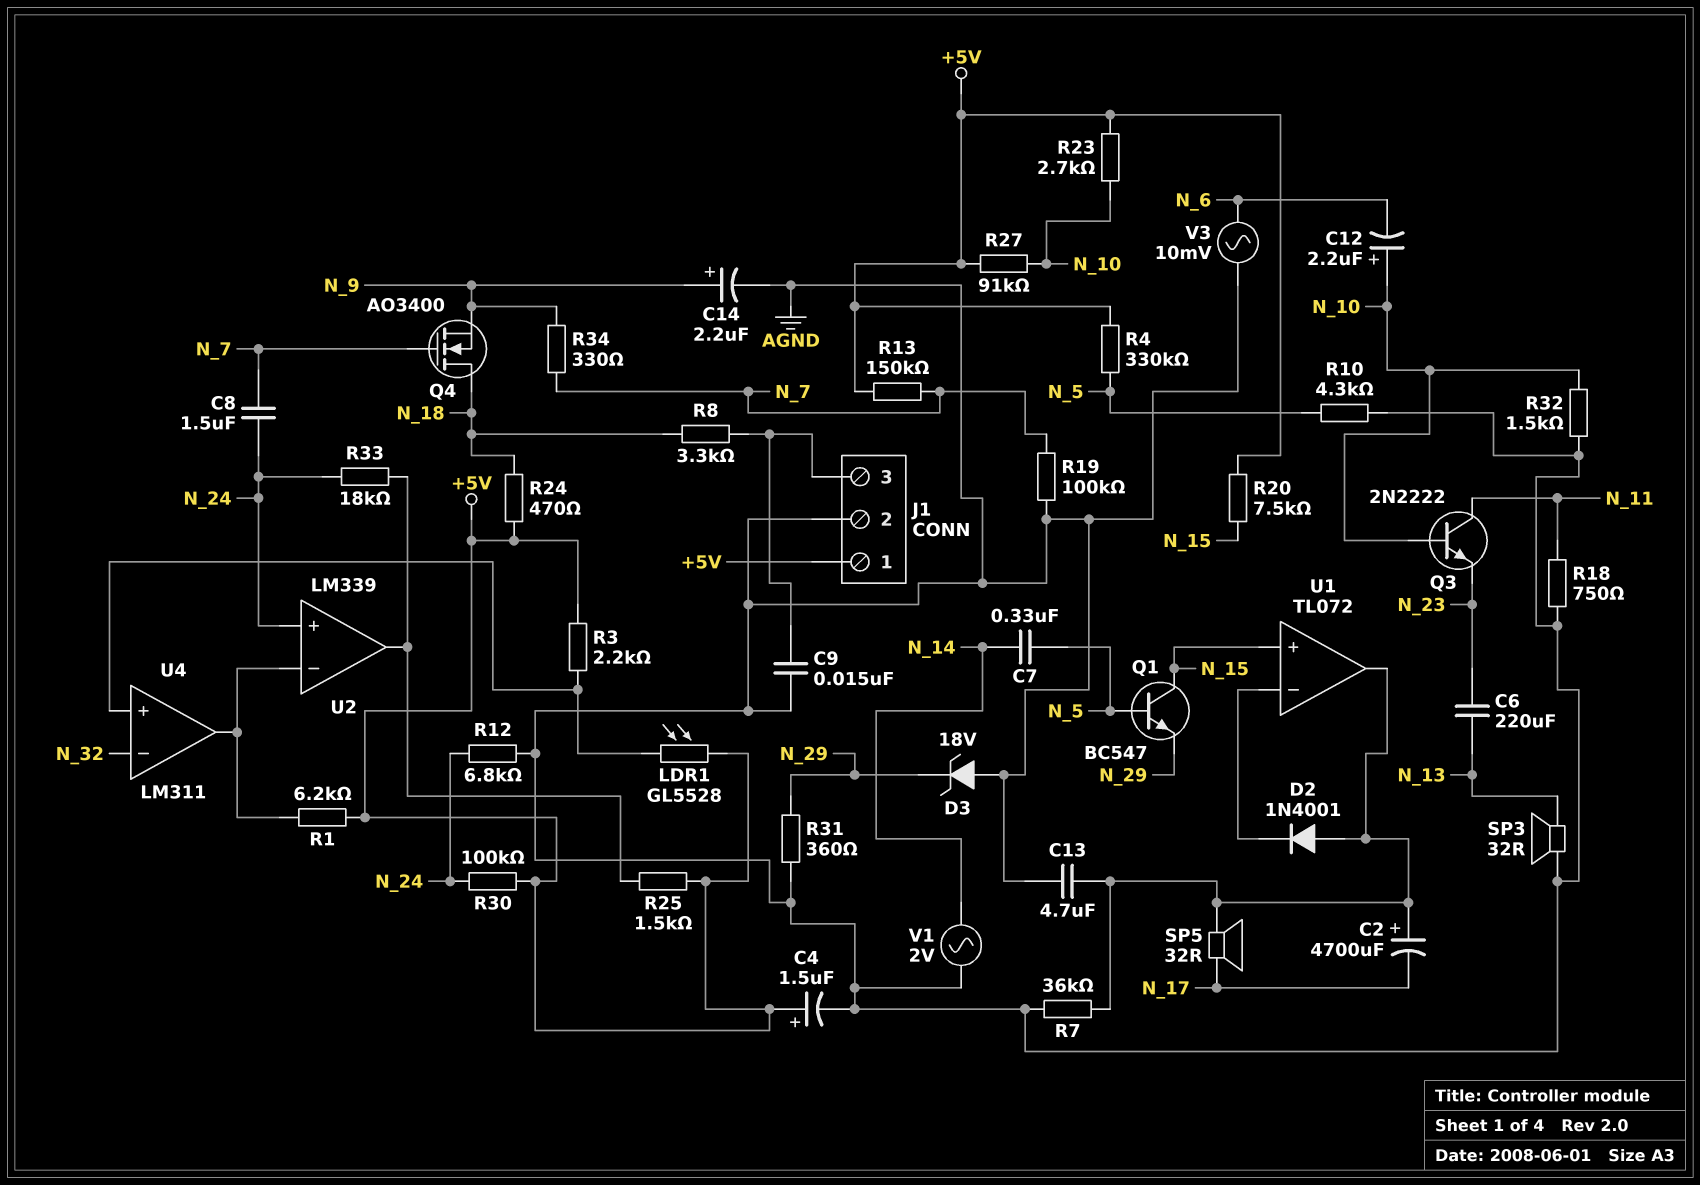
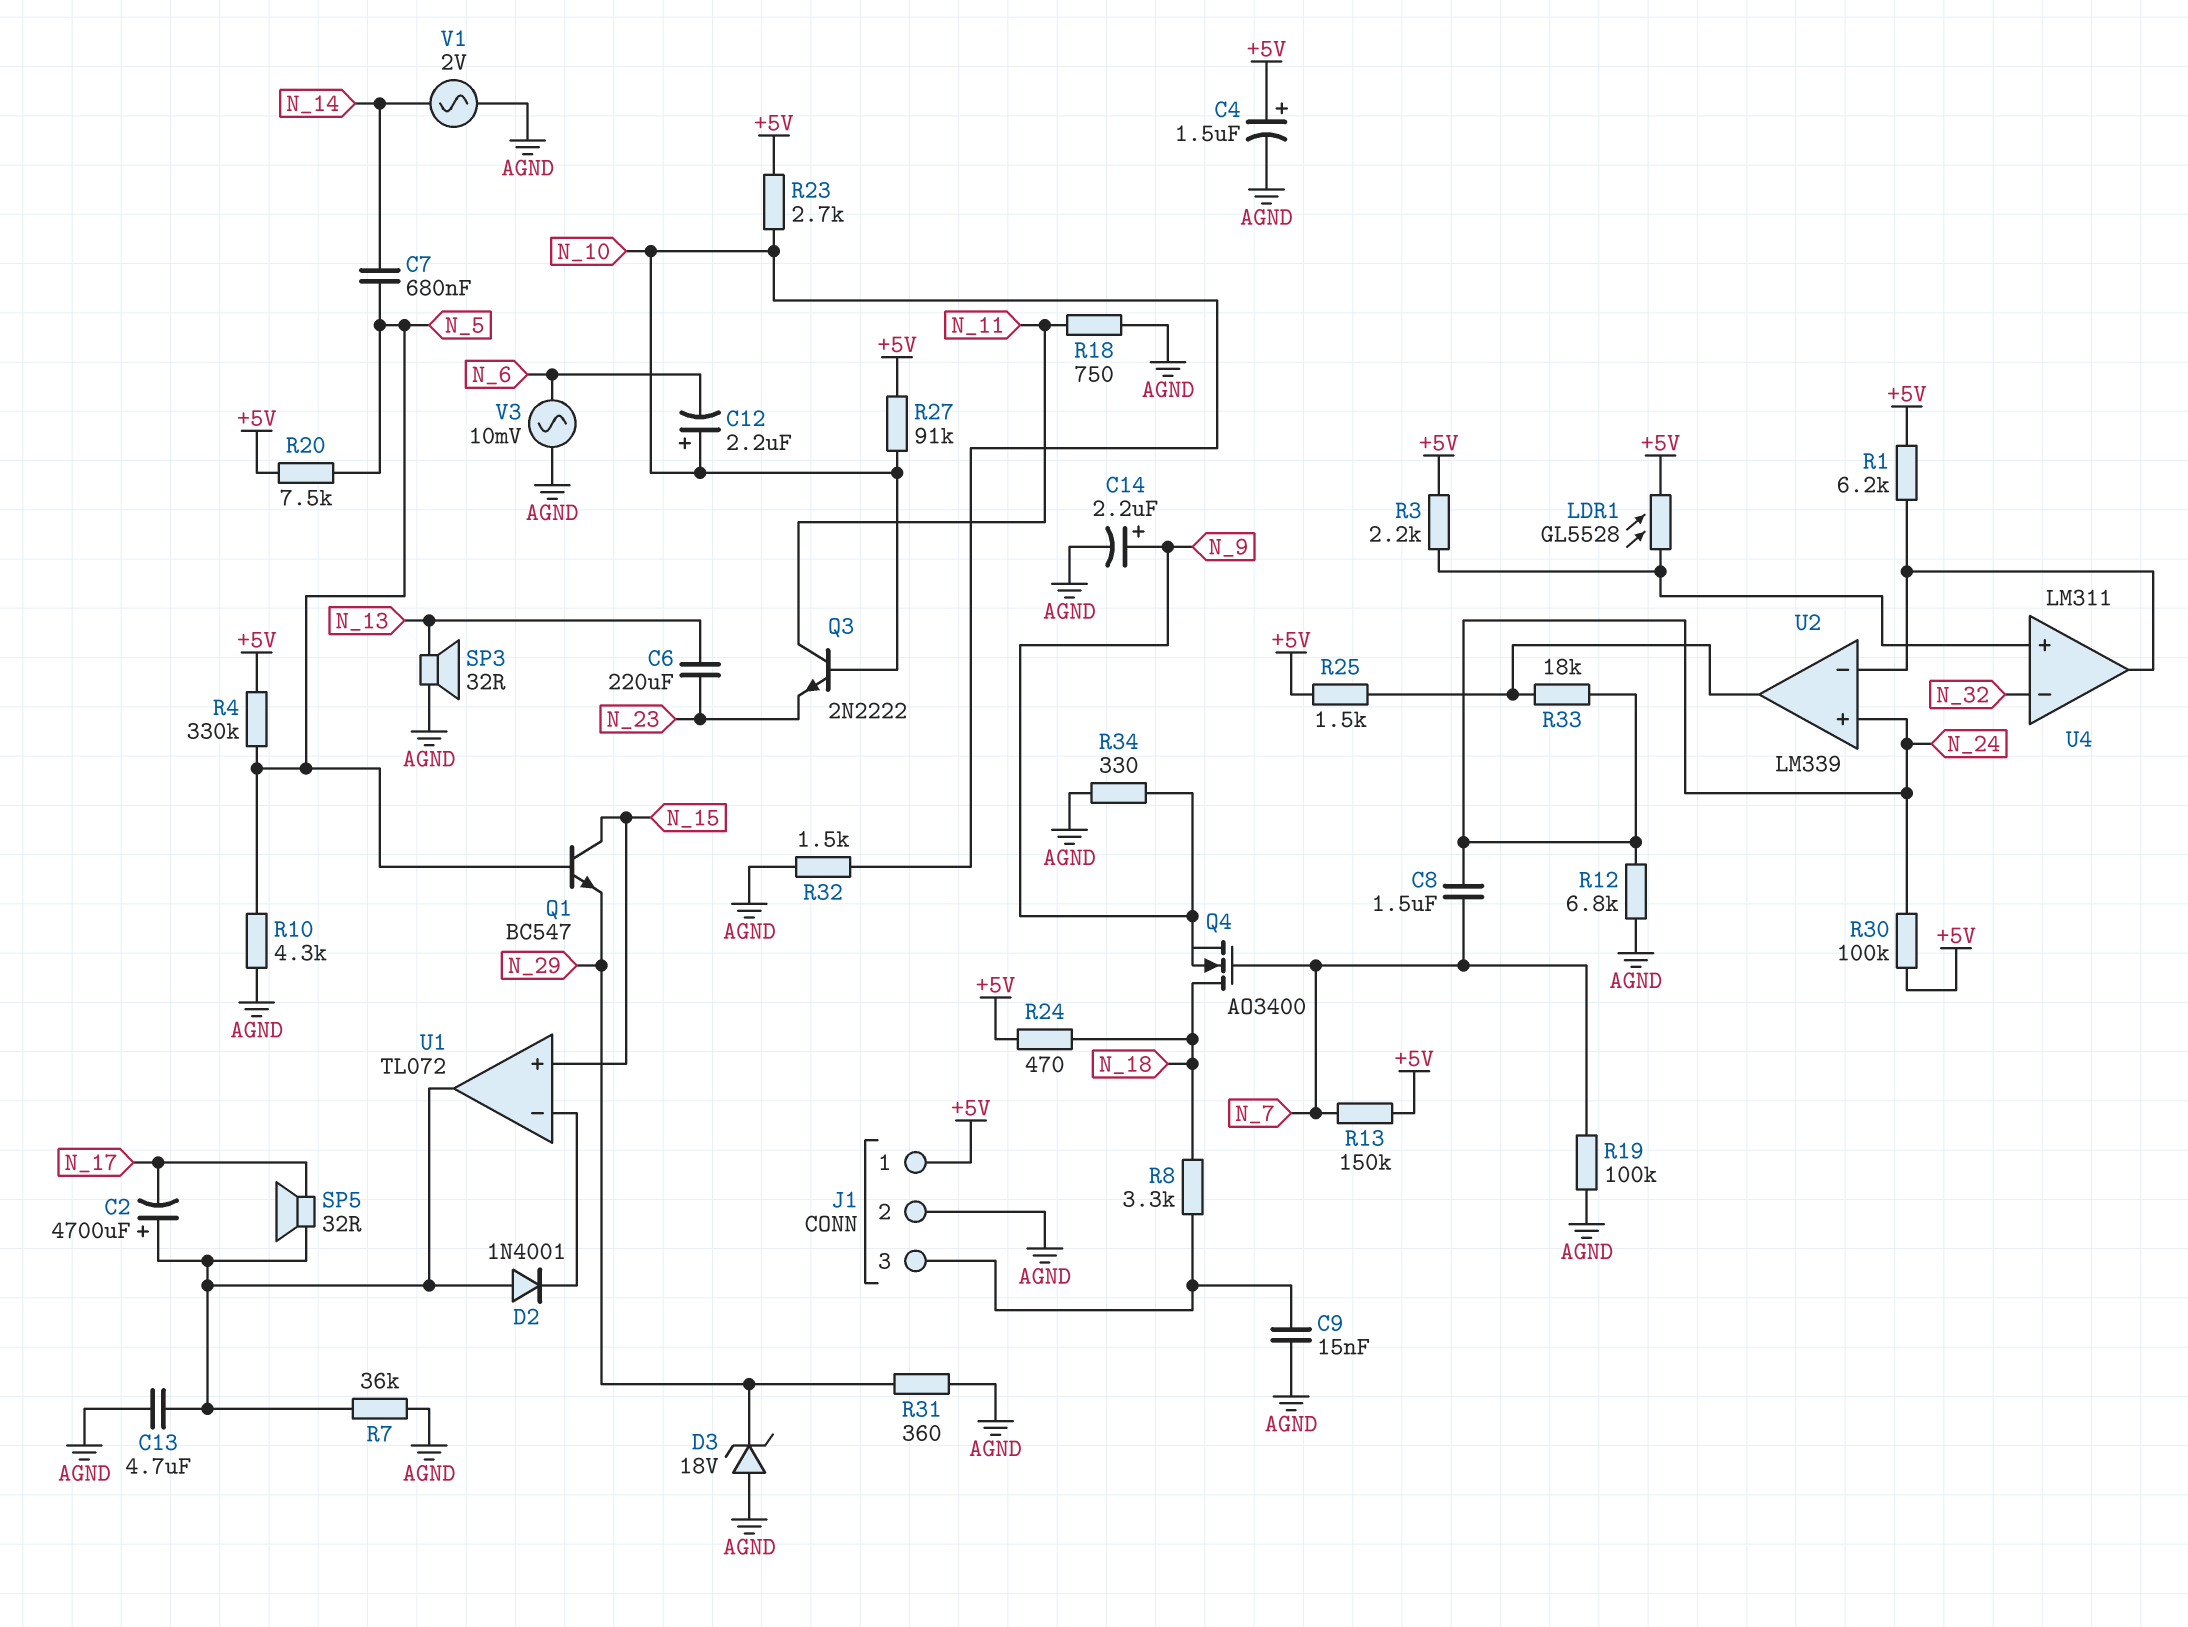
C7: 330nF (N_5, N_14) -> 680nF (N_5, N_14)
R20: 7.5k (+5V, N_15) -> 7.5k (+5V, N_5)
R34: 330 (N_7, N_9) -> 330 (AGND, N_9)

